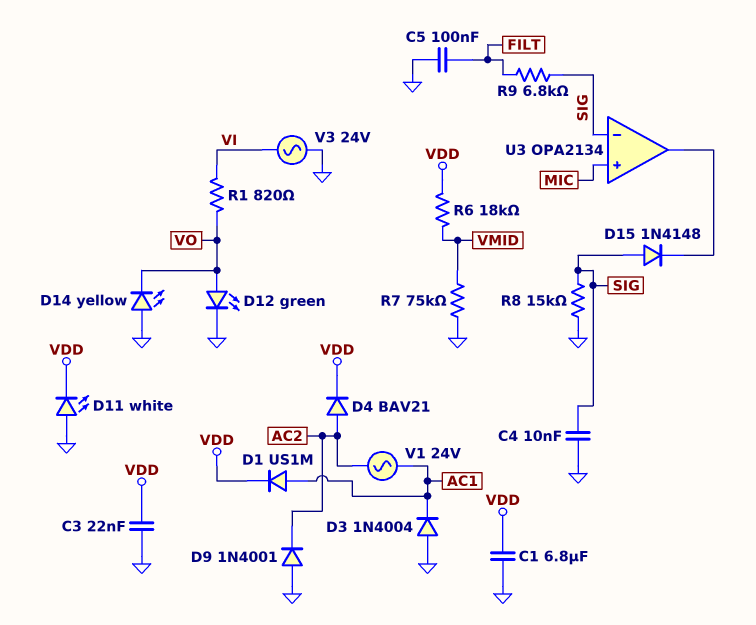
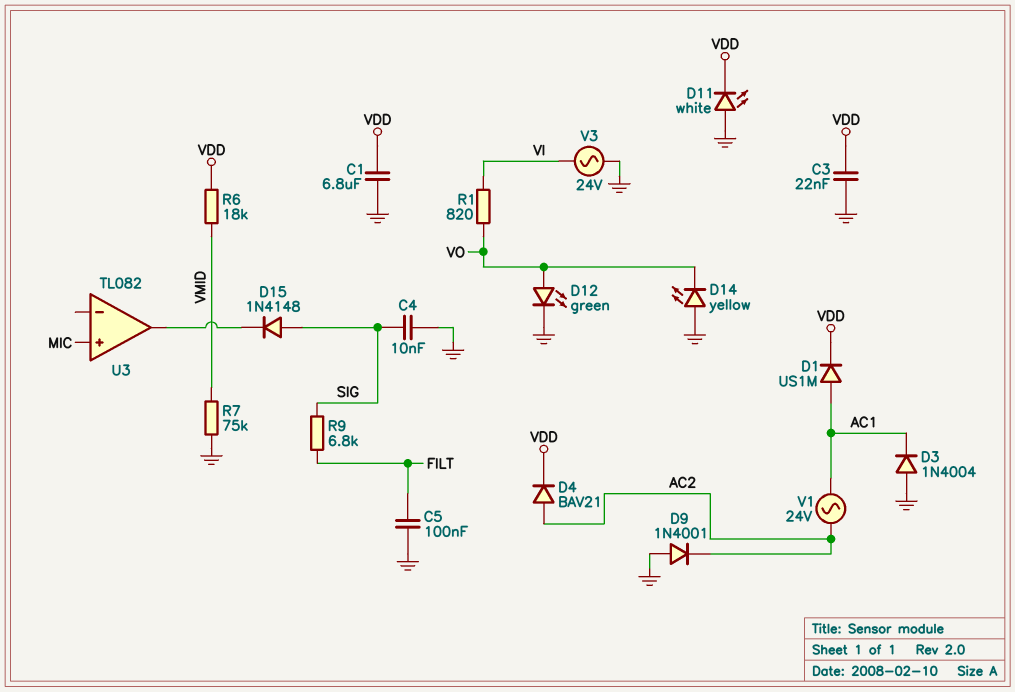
R8: 15k (GND, SIG) -> none
U3: OPA2134 -> TL082
U3 pin in-: SIG -> none

